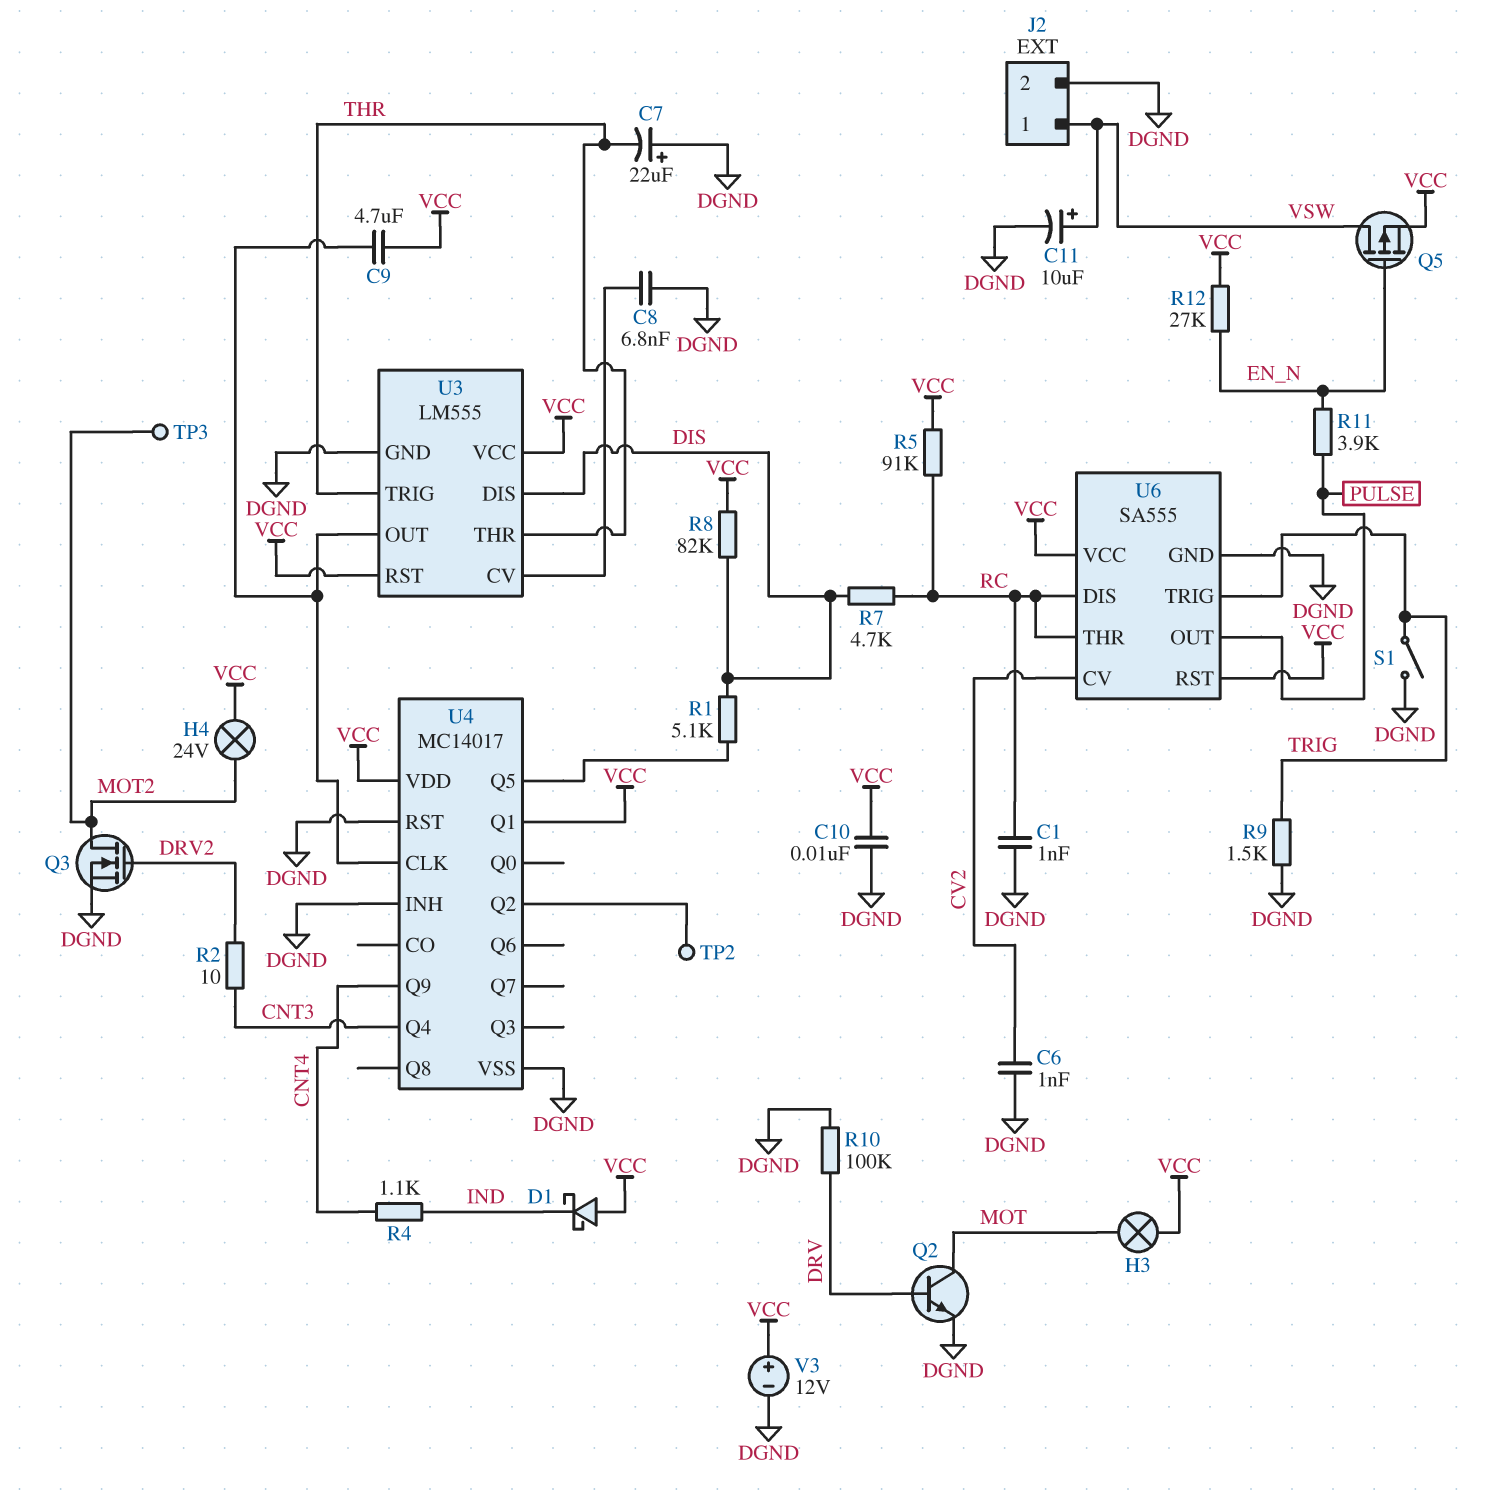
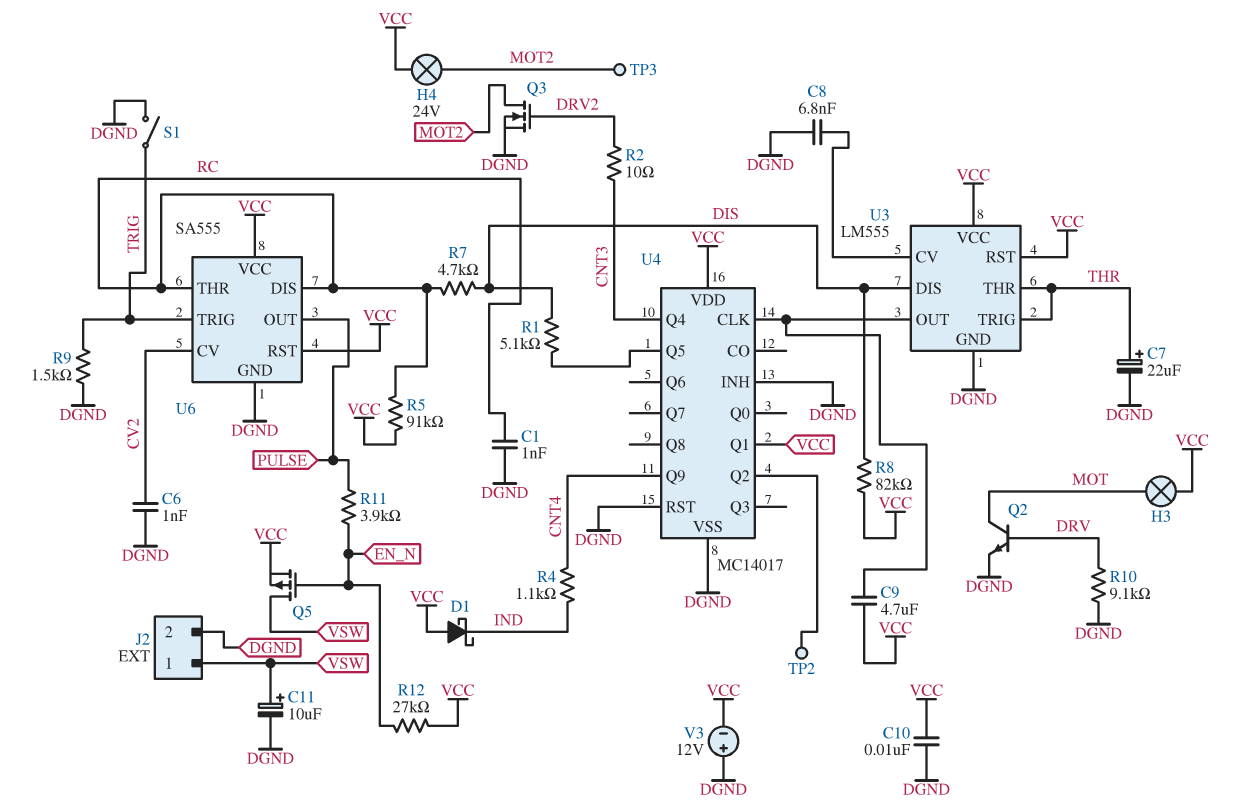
C7: 22uF (plus DGND, minus THR) -> 22uF (plus THR, minus DGND)
R10: 100k (DGND, DRV) -> 9.1k (DGND, DRV)
V3: 12V (plus VCC, minus DGND) -> 12V (plus DGND, minus VCC)

